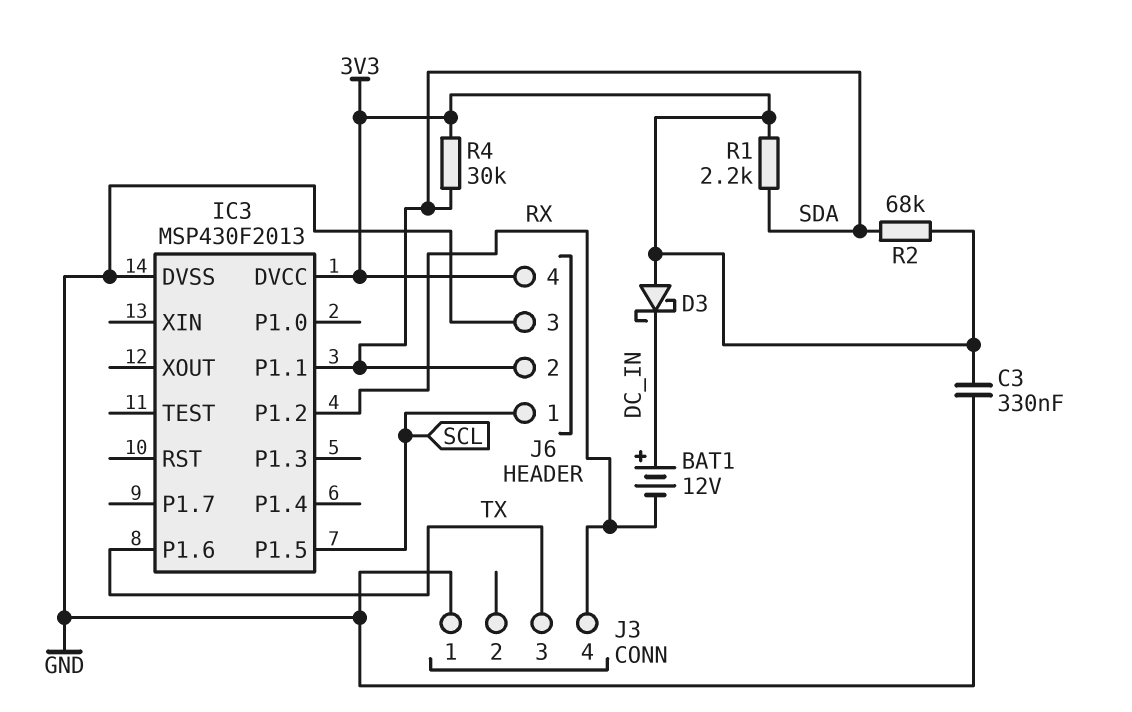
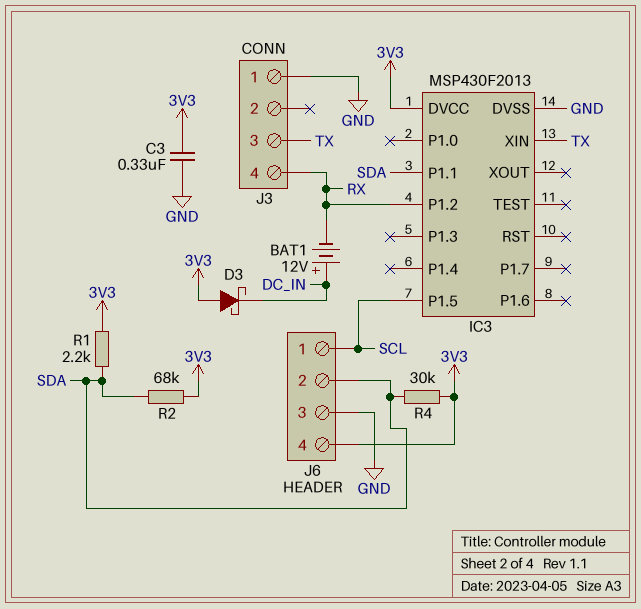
IC3 pin P1.6: TX -> none
IC3 pin XIN: none -> TX

